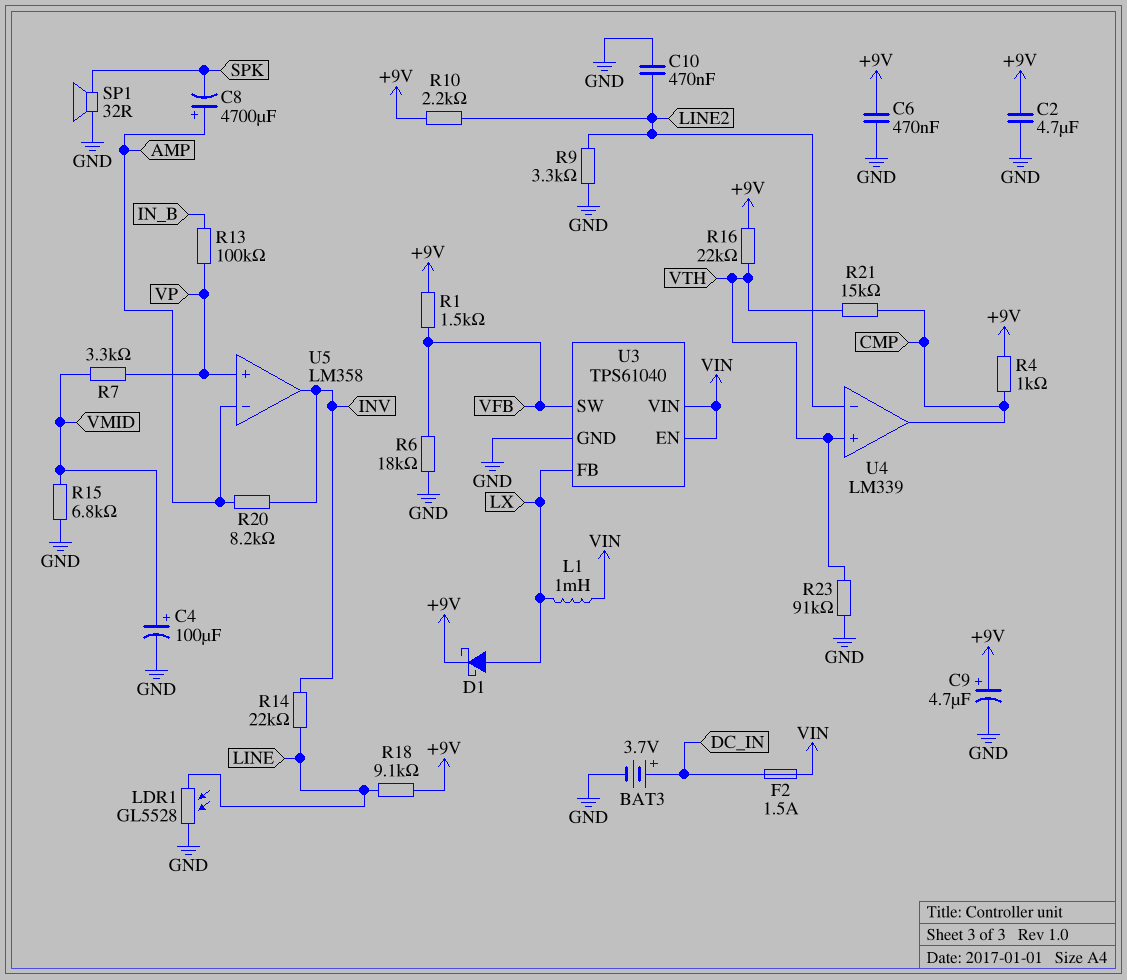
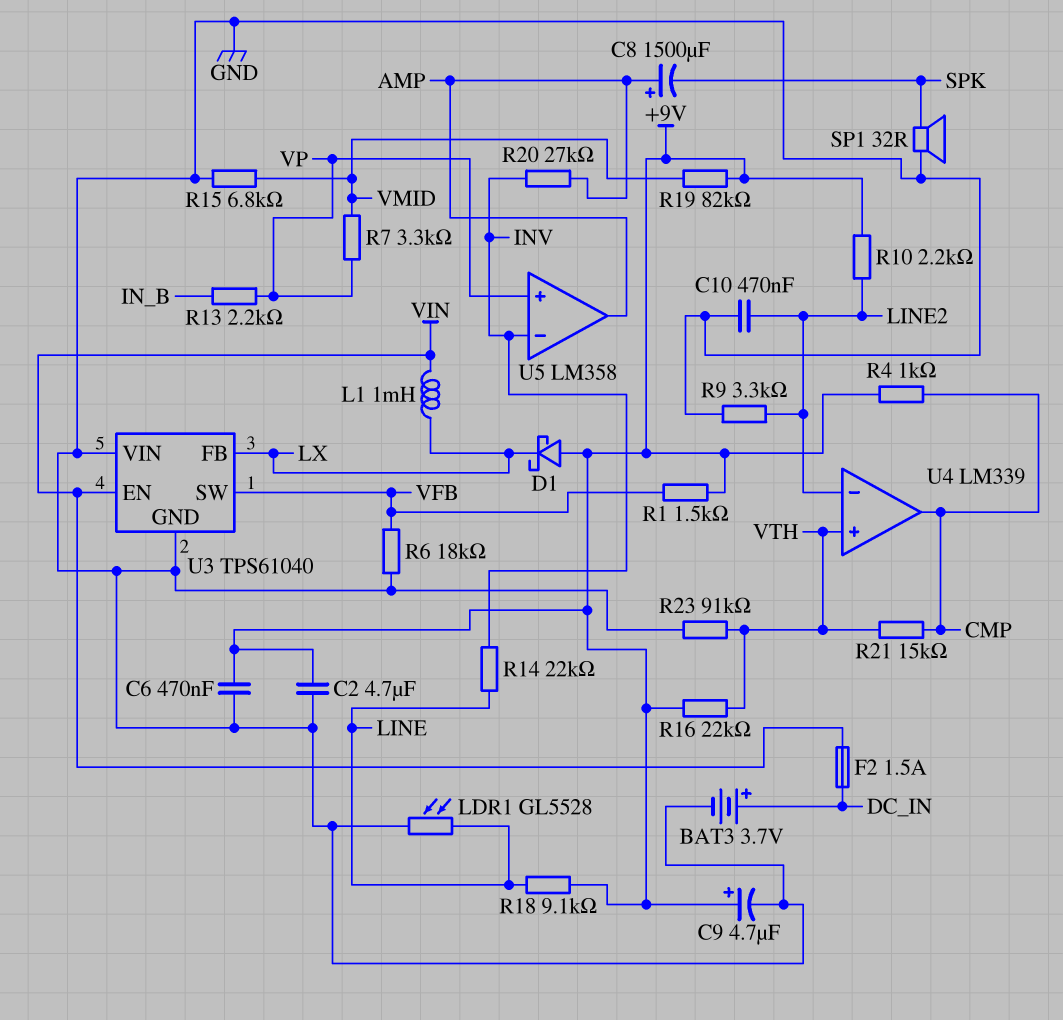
C4: 100uF (plus VMID, minus GND) -> none
C8: 4700uF (plus AMP, minus SPK) -> 1500uF (plus AMP, minus SPK)
D1: schottky (A LX, K +9V) -> schottky (A +9V, K LX)
R13: 100k (IN_B, VP) -> 2.2k (IN_B, VP)
R19: none -> 82k (+9V, VMID)
R20: 8.2k (AMP, INV) -> 27k (AMP, INV)
U3 pin VIN: VIN -> GND
U5 pin in-: AMP -> INV
U5 pin out: INV -> AMP

